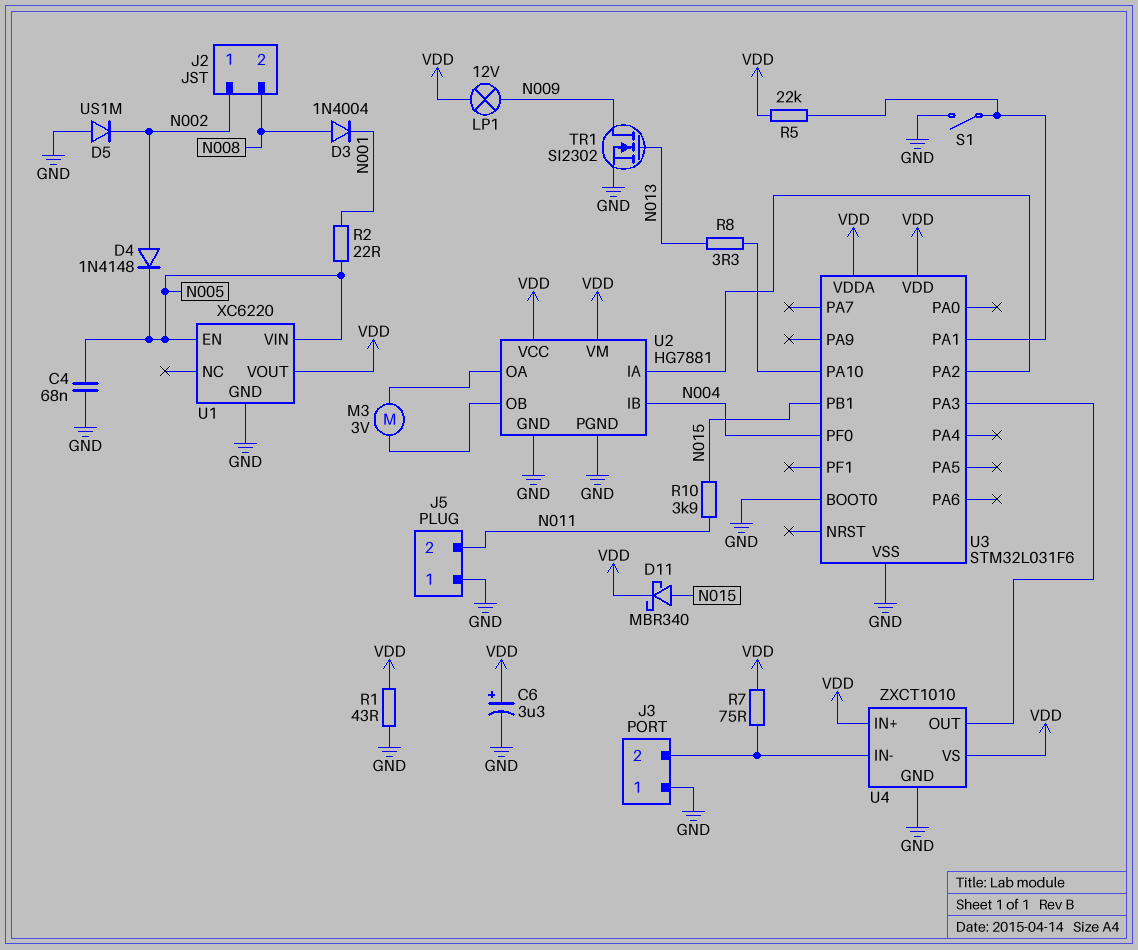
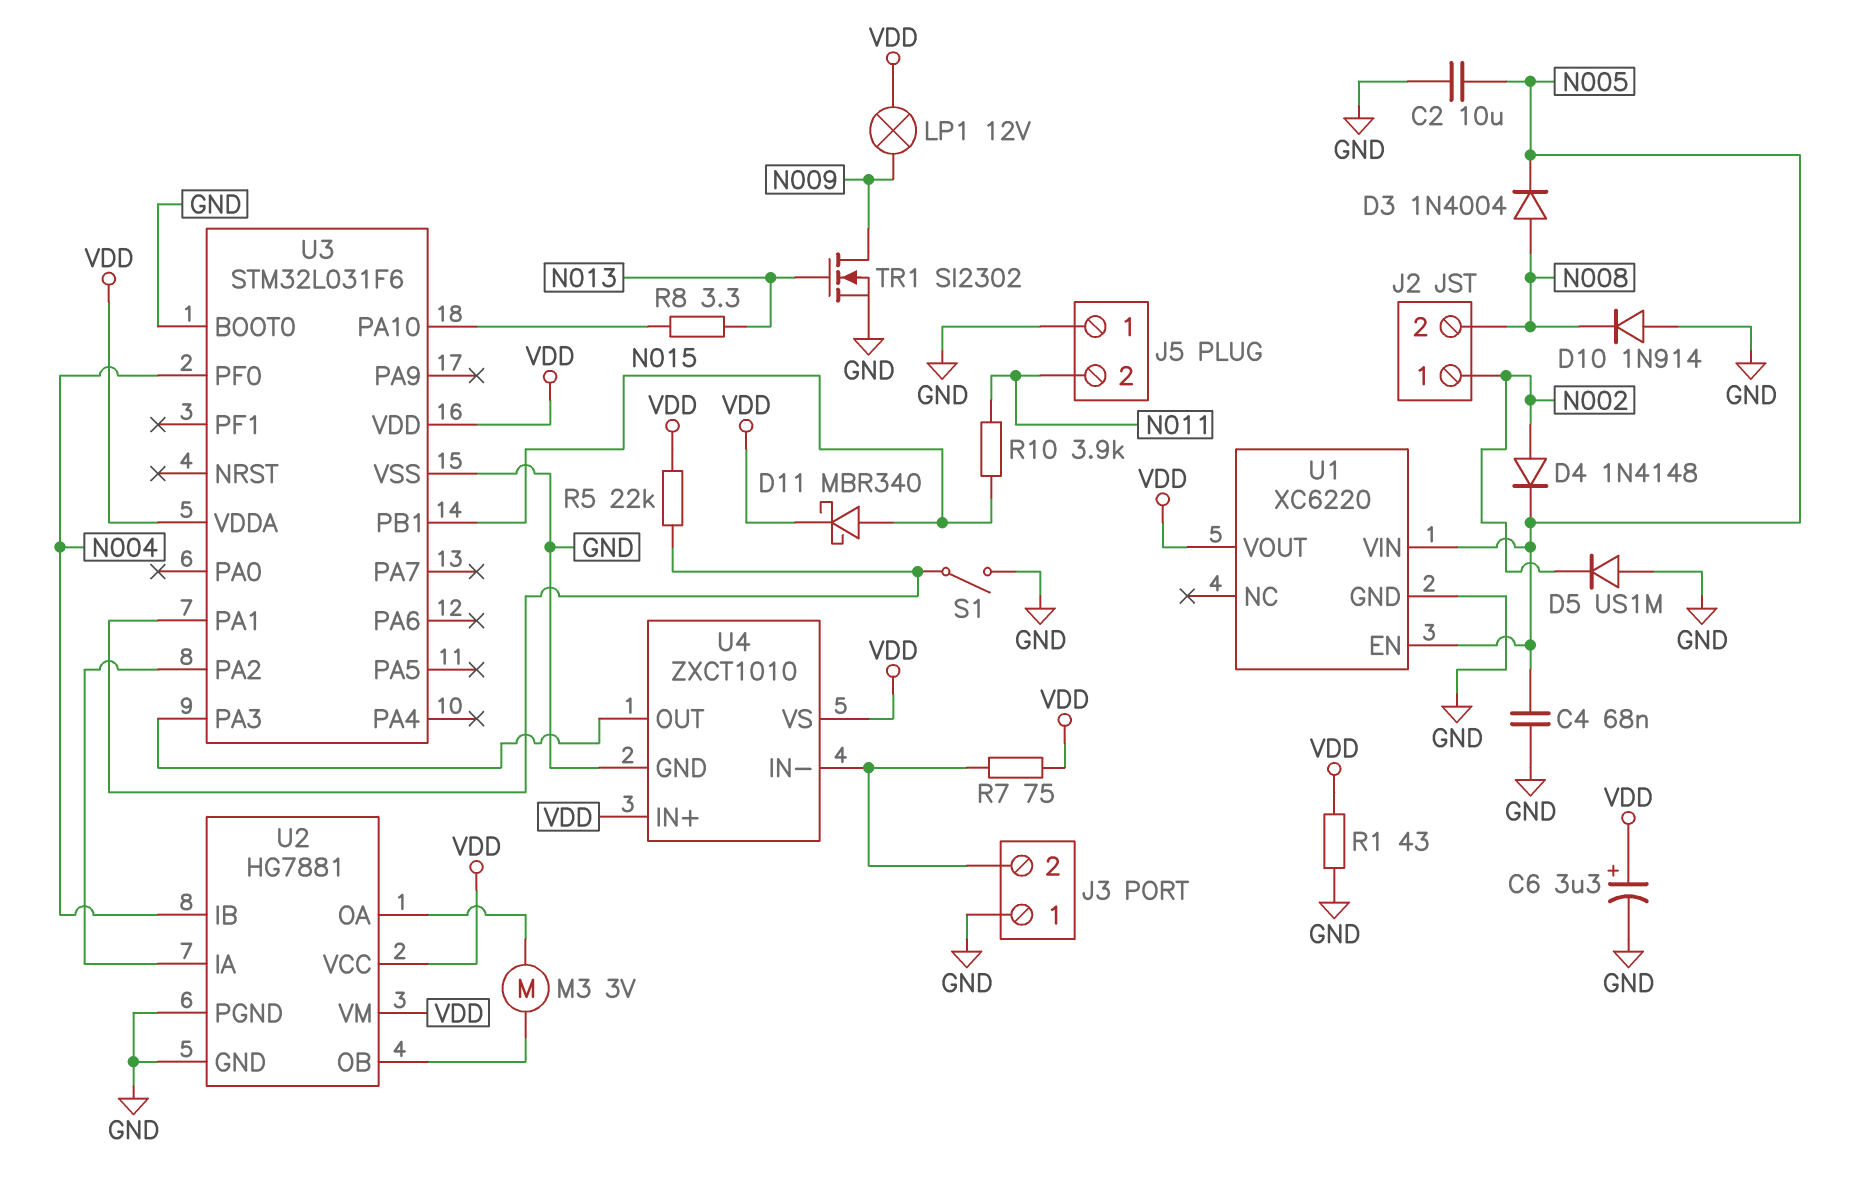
C2: none -> 10uF (GND, N005)
D3: diode 1N4004 (A N008, K N001) -> diode 1N4004 (A N008, K N005)
D10: none -> diode 1N914 (A GND, K N008)
R2: 22 (N001, N005) -> none

